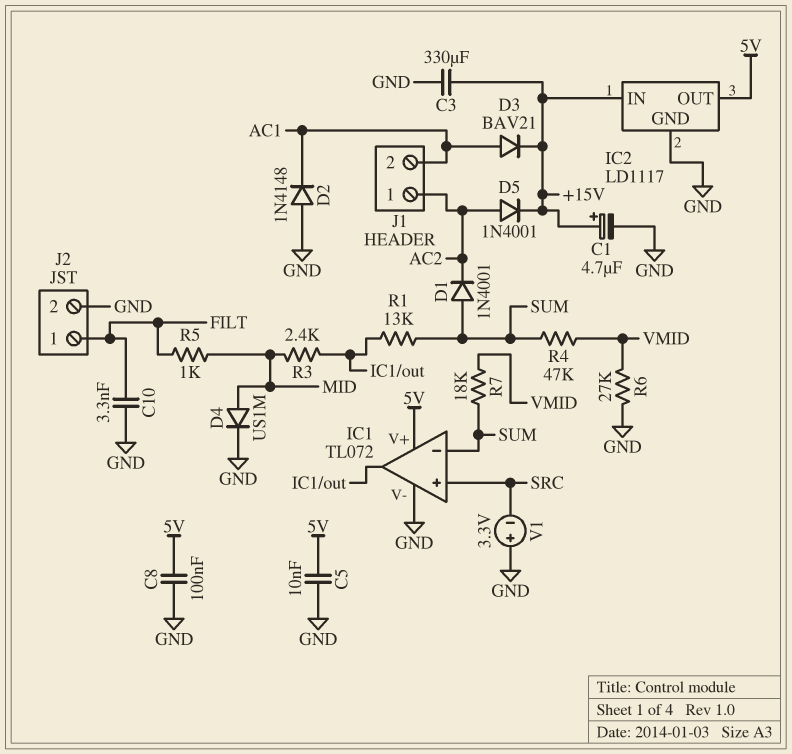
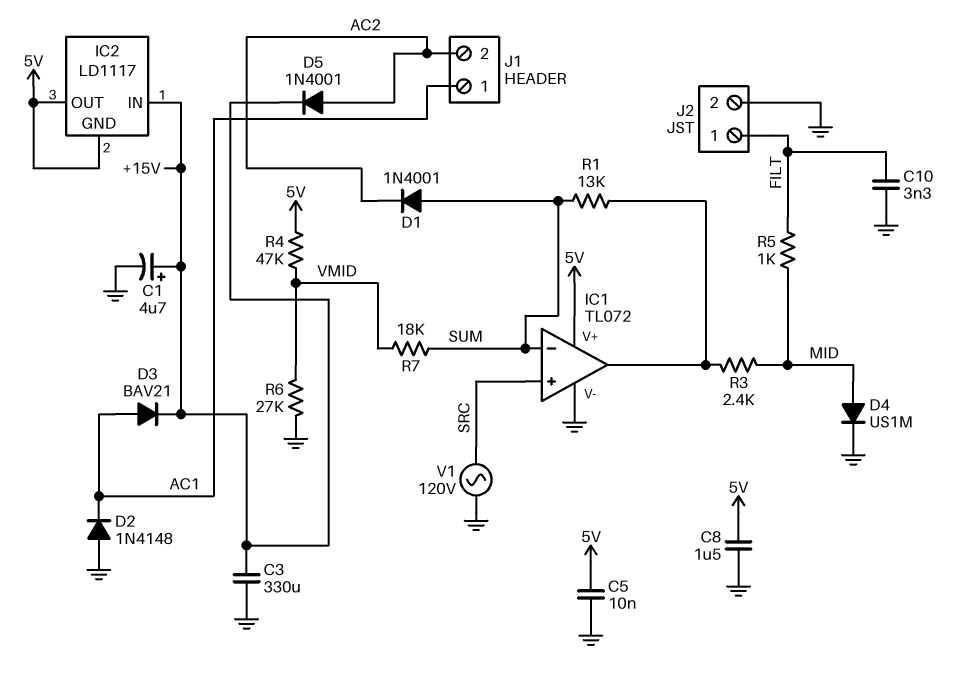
C8: 100nF (5V, GND) -> 1.5uF (5V, GND)
IC2 pin GND: GND -> 5V
J1 pin 1: AC2 -> AC1
J1 pin 2: AC1 -> AC2
R4: 47k (SUM, VMID) -> 47k (5V, VMID)
V1: 3.3V (plus GND, minus SRC) -> AC 120V (GND, SRC)

